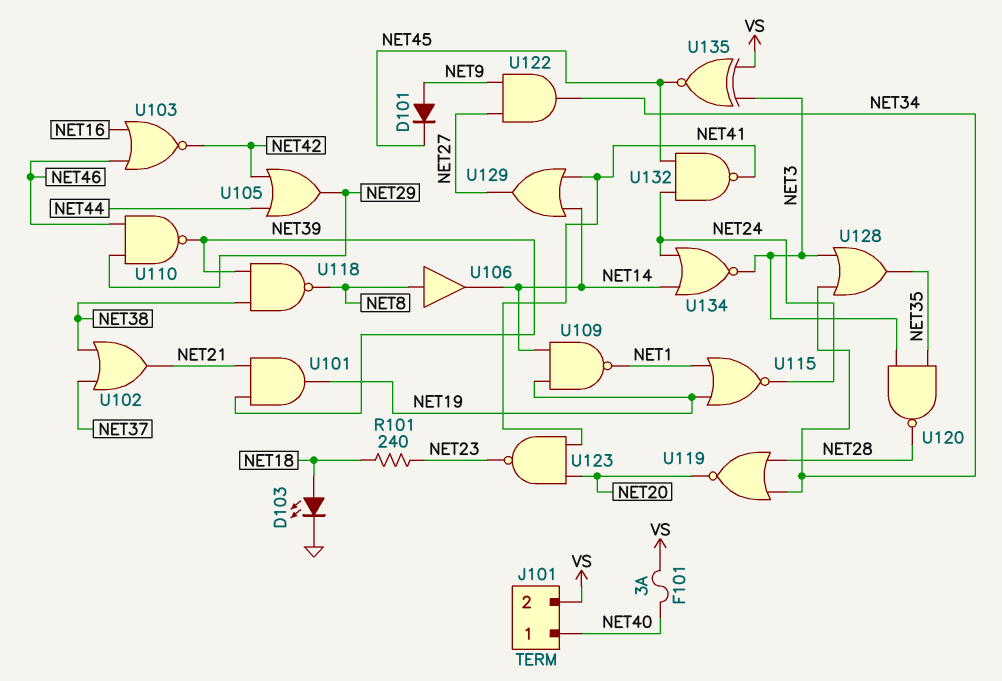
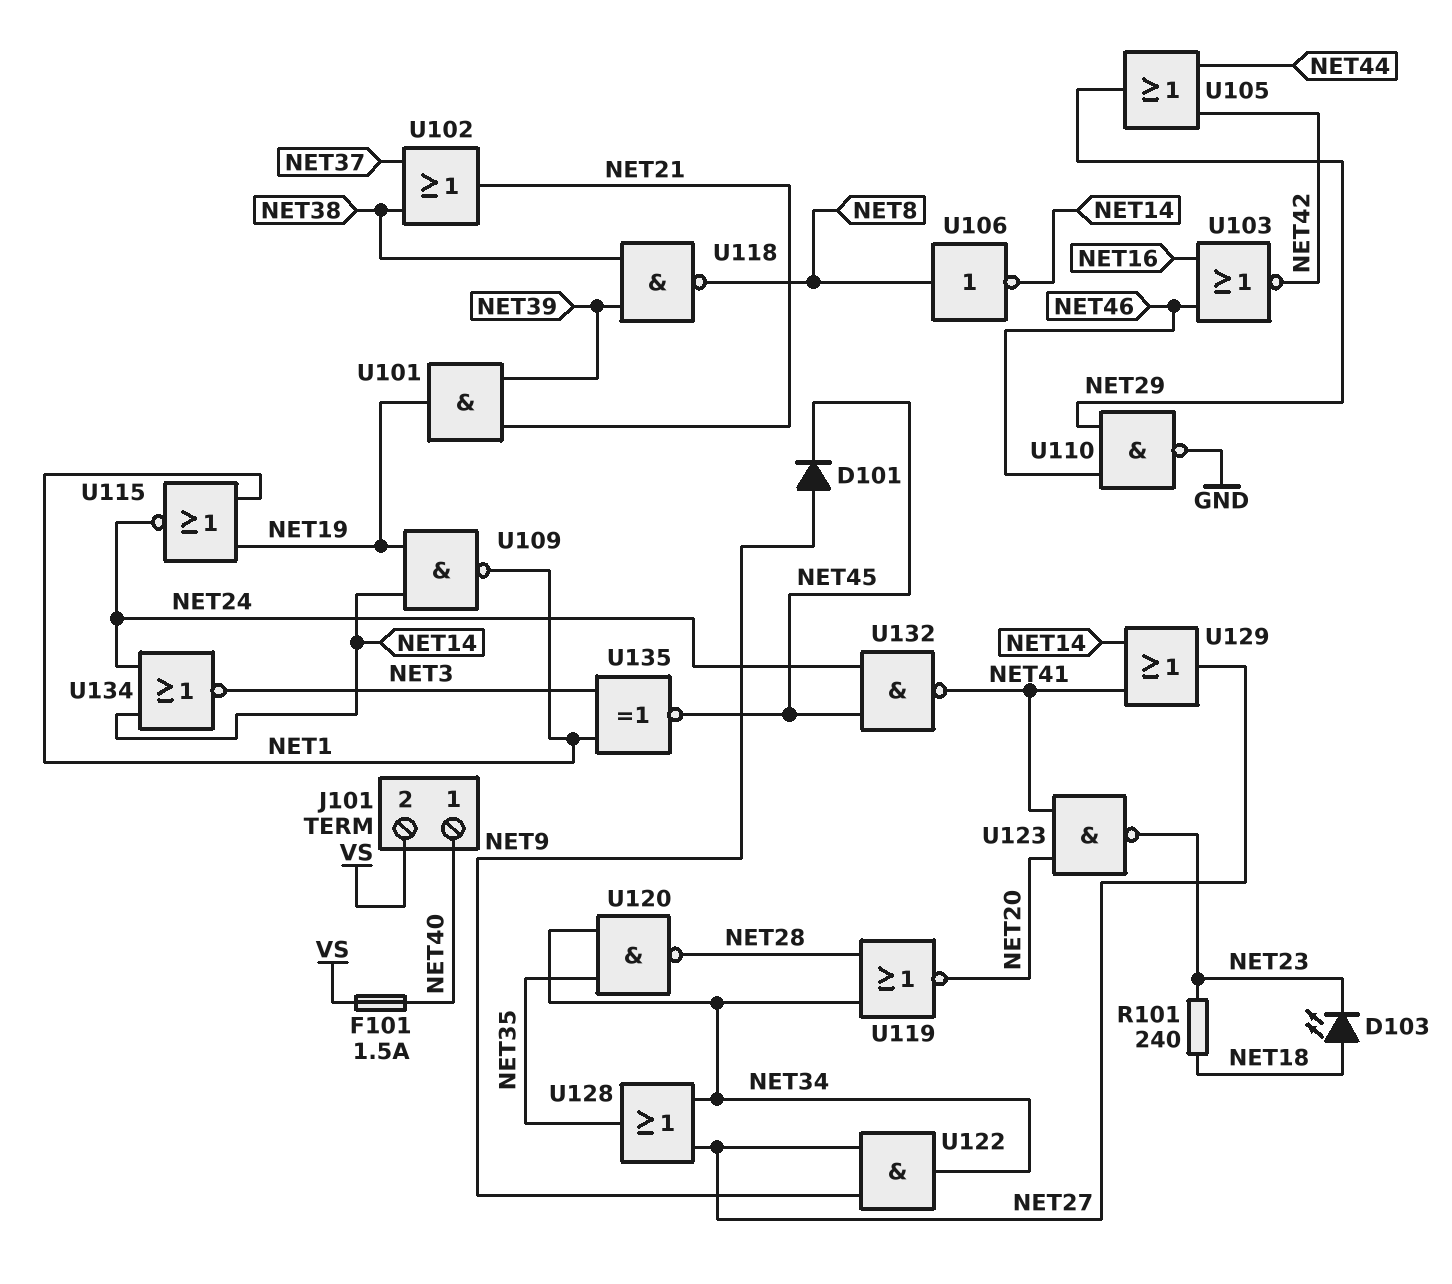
D103: LED (A NET18, K GND) -> LED (A NET18, K NET23)
F101: 3A (NET40, VS) -> 1.5A (NET40, VS)
U106: buffer (in NET8, out NET14) -> NOT (in NET8, out NET14)
U110: NAND (in NET29, in NET46, out NET39) -> NAND (in NET29, in NET46, out GND)
U120: NAND (in NET3, in NET35, out NET28) -> NAND (in NET34, in NET35, out NET28)
U128: OR (in NET3, in NET34, out NET35) -> OR (in NET27, in NET34, out NET35)
U135: XNOR (in NET3, in VS, out NET45) -> XNOR (in NET1, in NET3, out NET45)

